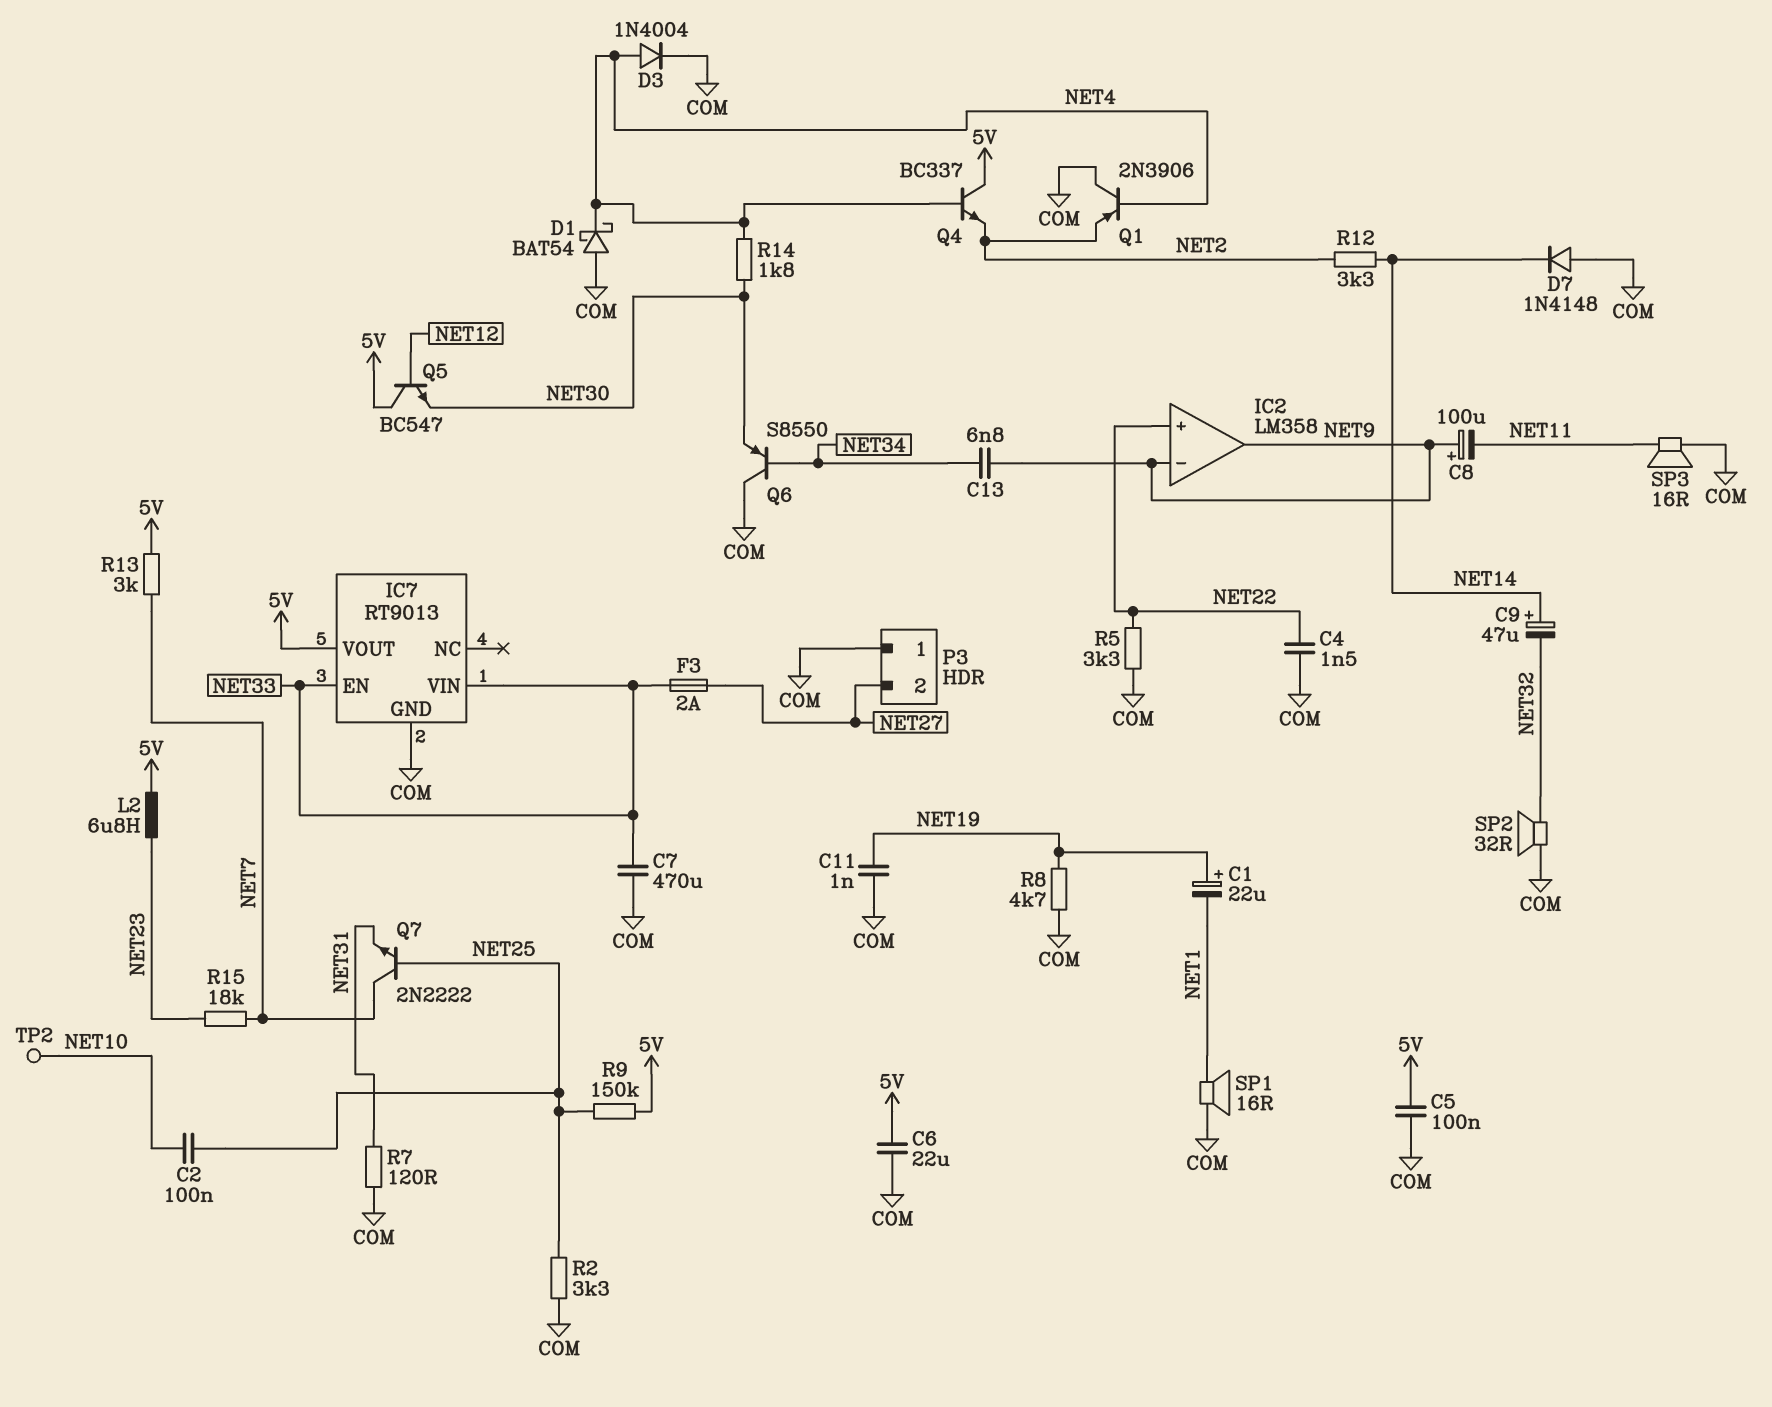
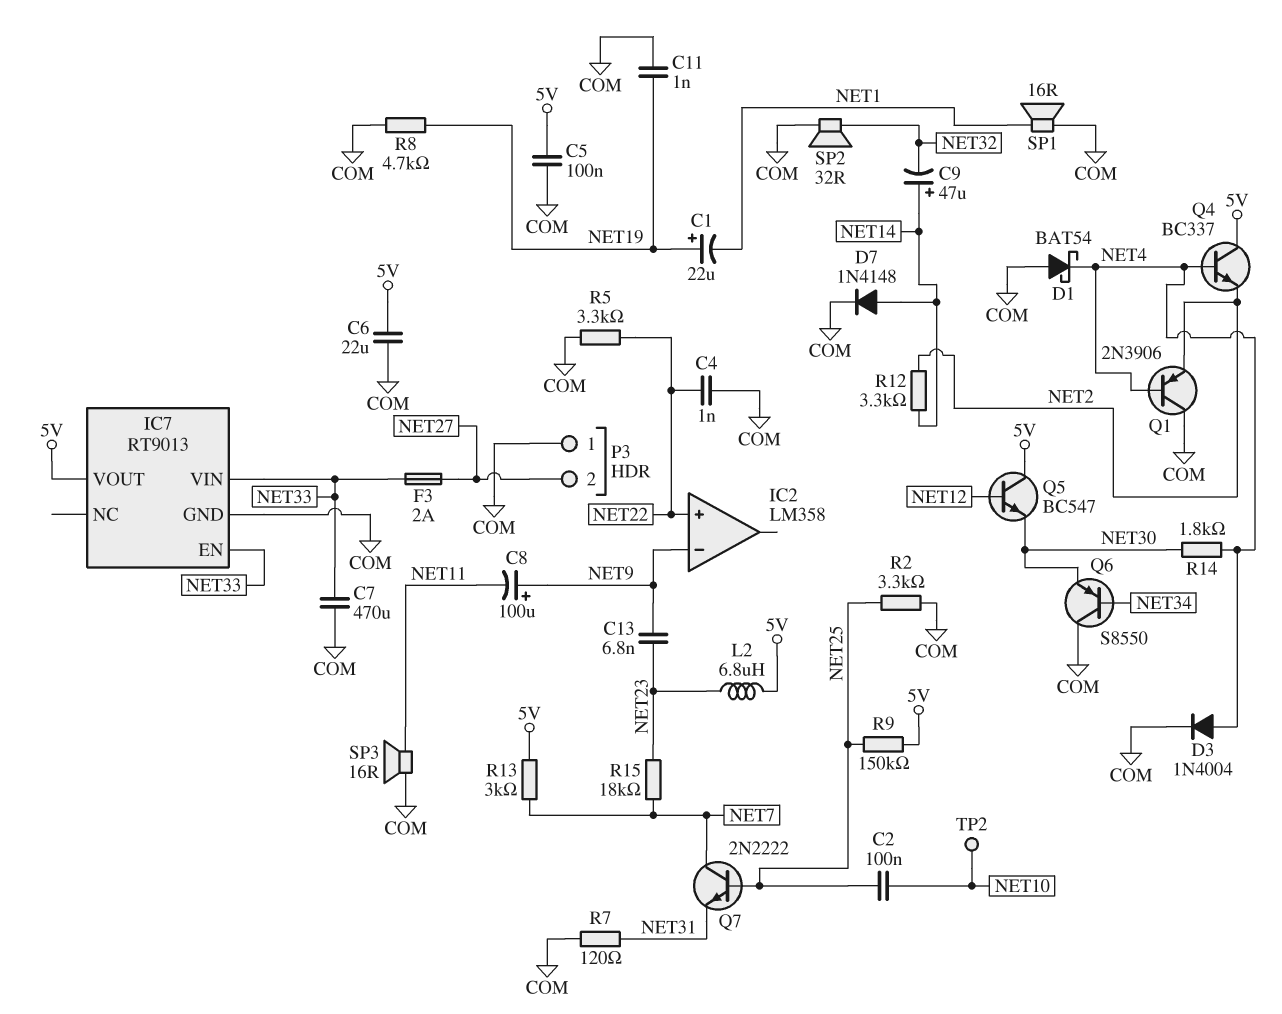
C4: 1.5nF (COM, NET22) -> 1nF (COM, NET22)
C13: 6.8nF (NET9, NET34) -> 6.8nF (NET9, NET23)
D7: diode 1N4148 (A COM, K NET14) -> diode 1N4148 (A NET14, K COM)
IC2 pin out: NET9 -> none

